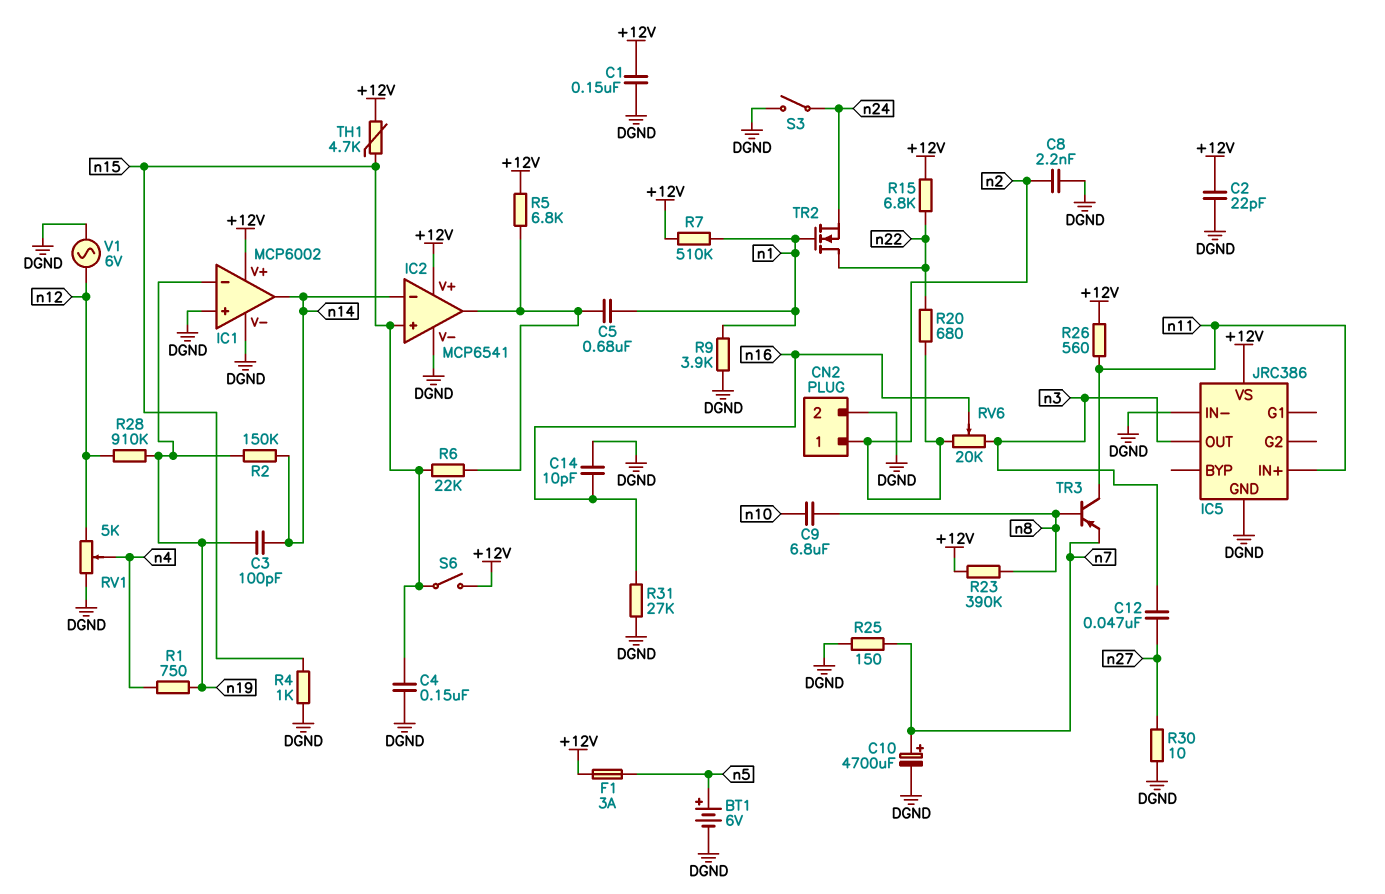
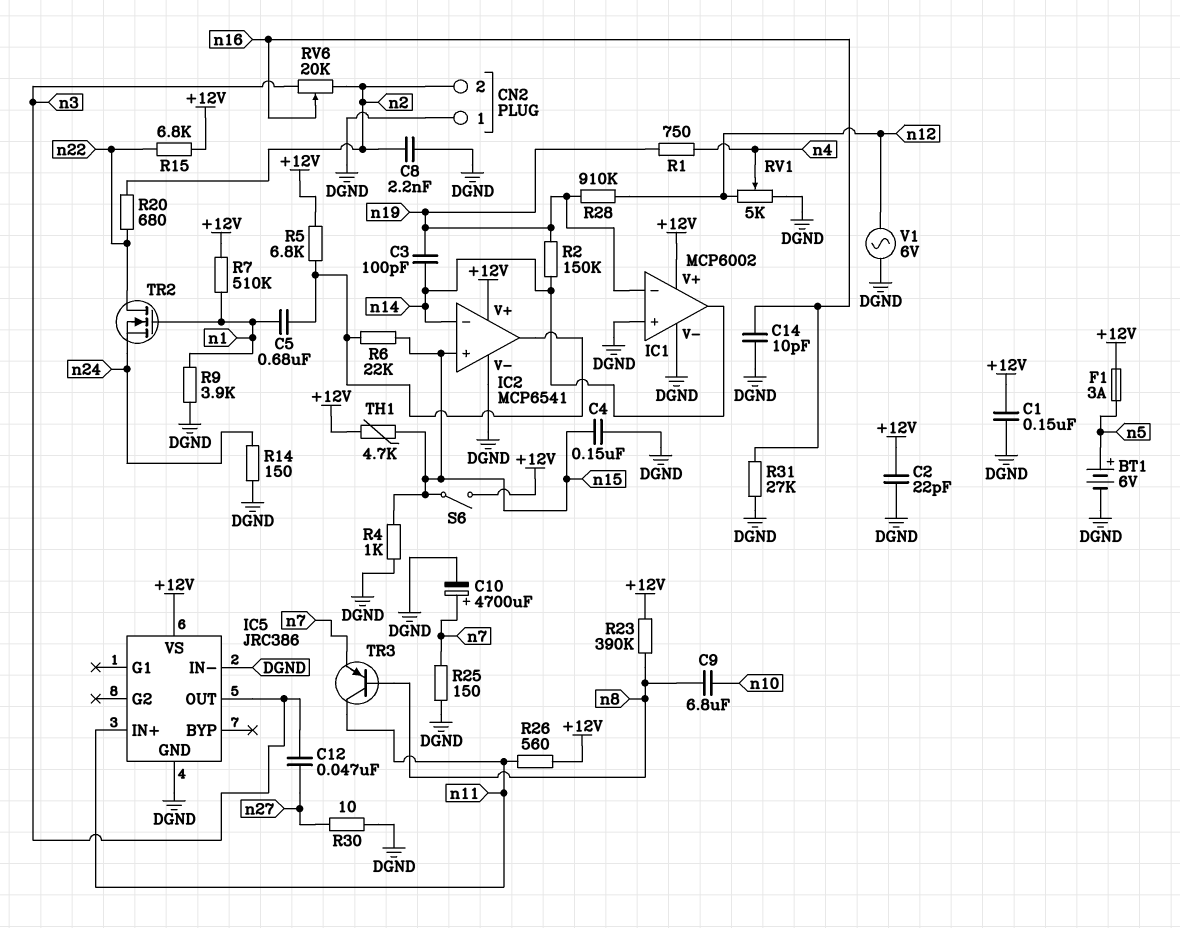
CN2 pin 1: n2 -> DGND
CN2 pin 2: DGND -> n2
R14: none -> 150 (DGND, n24)
S3: switch (DGND, n24) -> none

